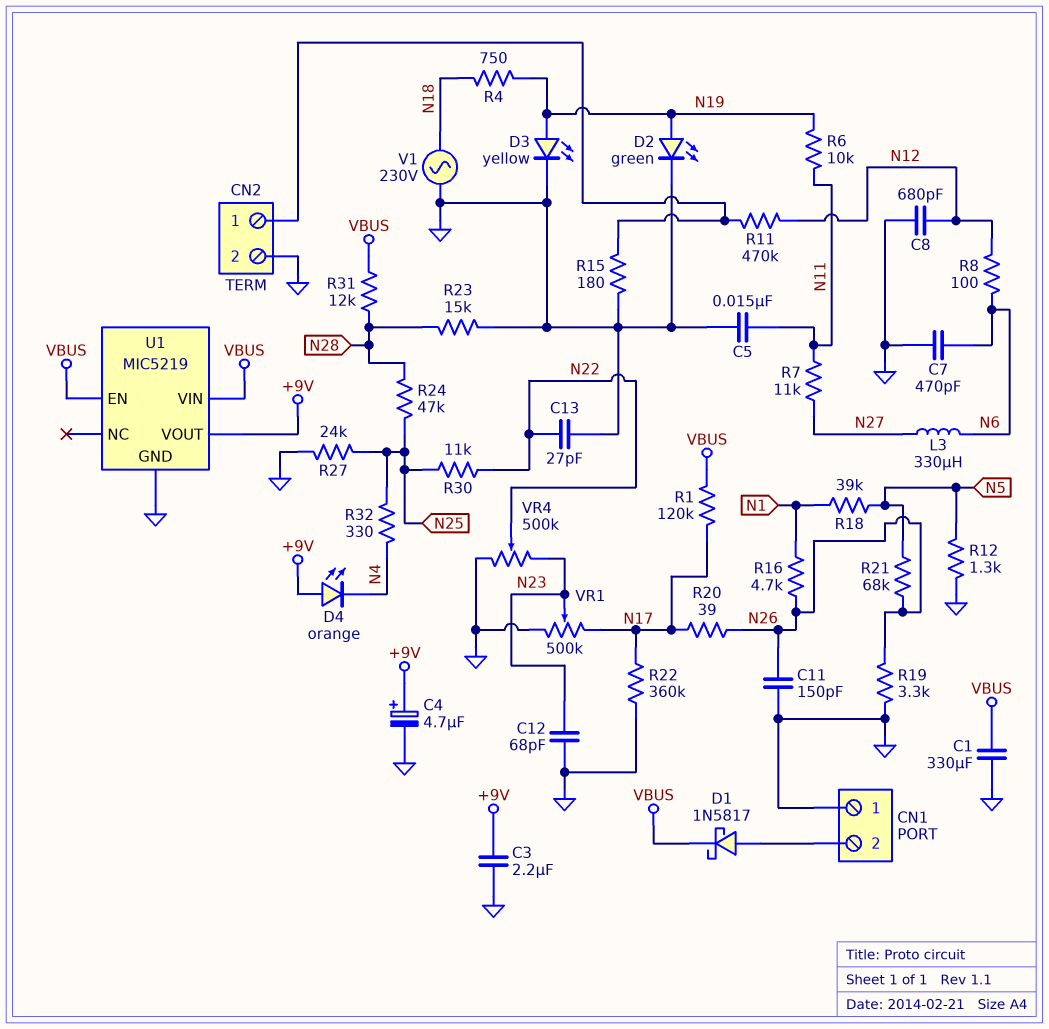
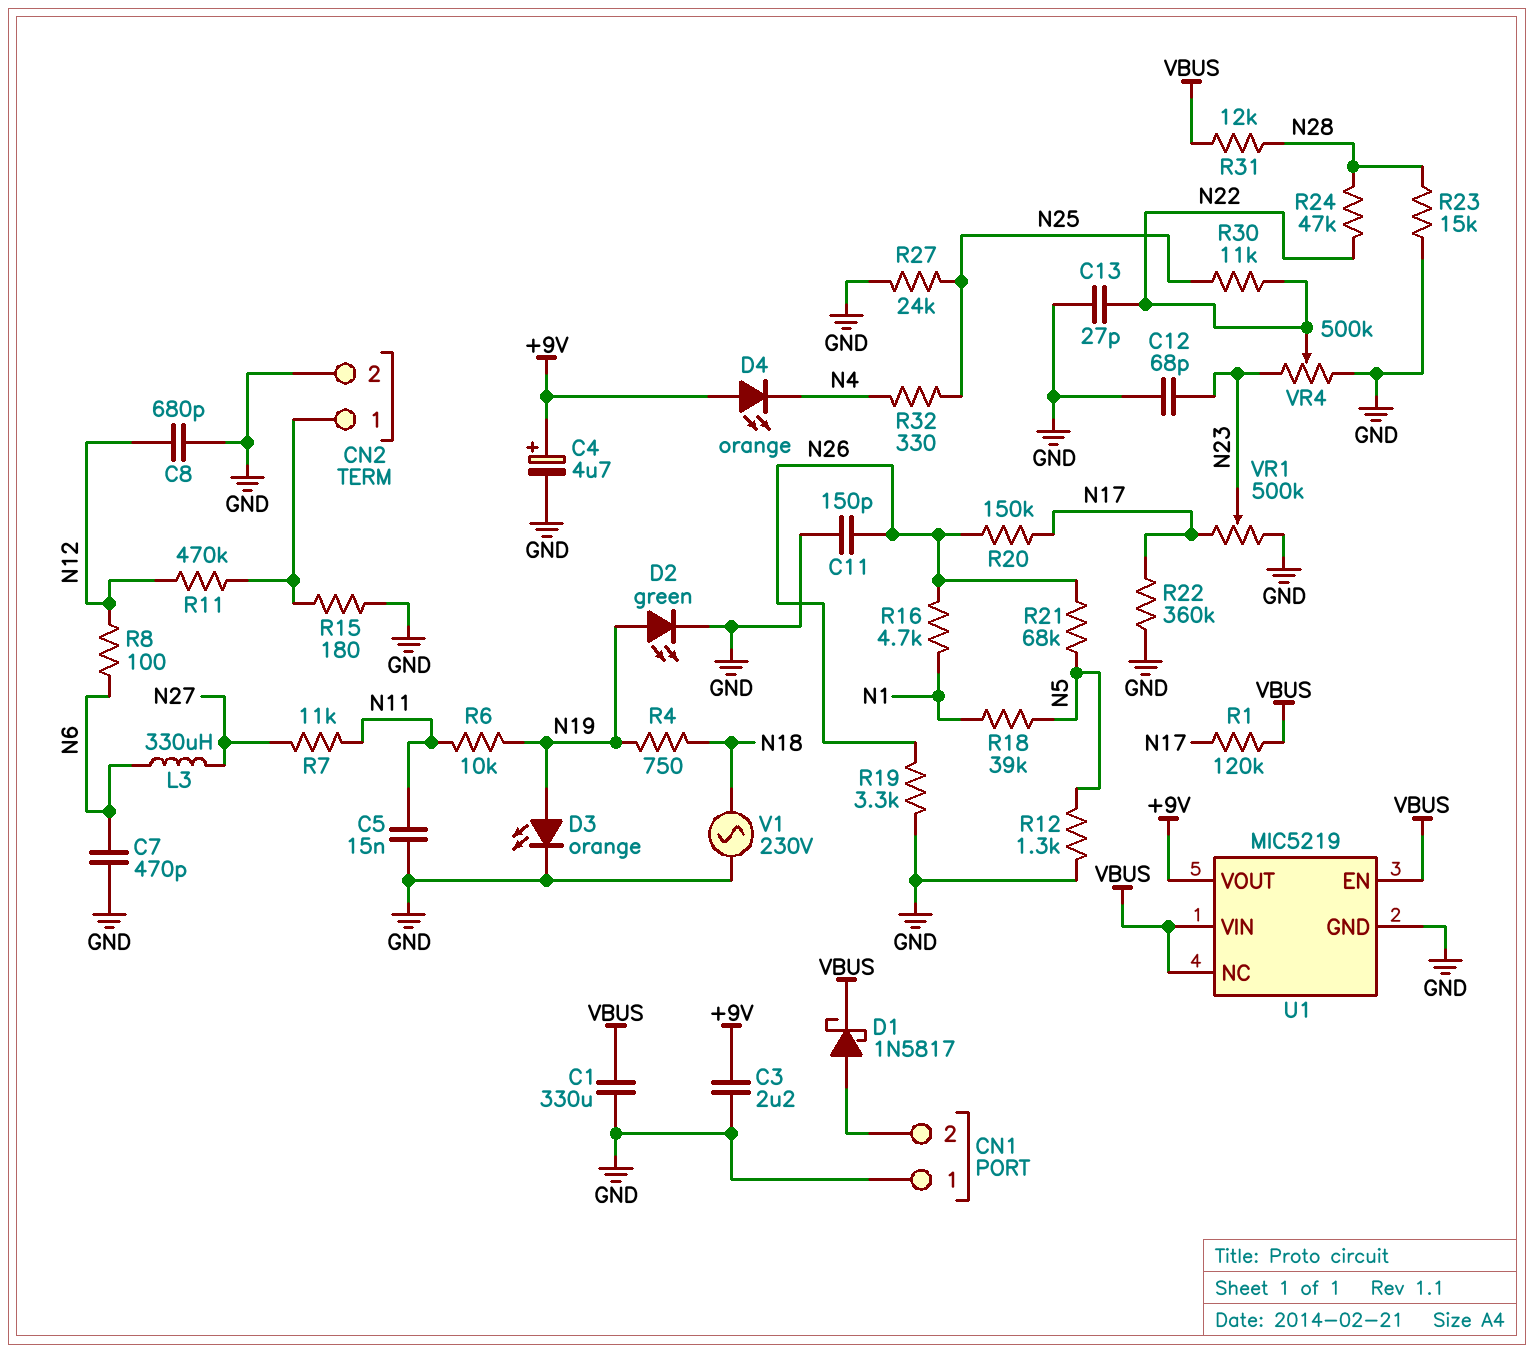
D3: LED yellow (A N19, K GND) -> LED orange (A N19, K GND)
R20: 39 (N17, N26) -> 150k (N17, N26)
R24: 47k (N25, N28) -> 47k (N22, N28)
U1 pin NC: none -> VBUS

